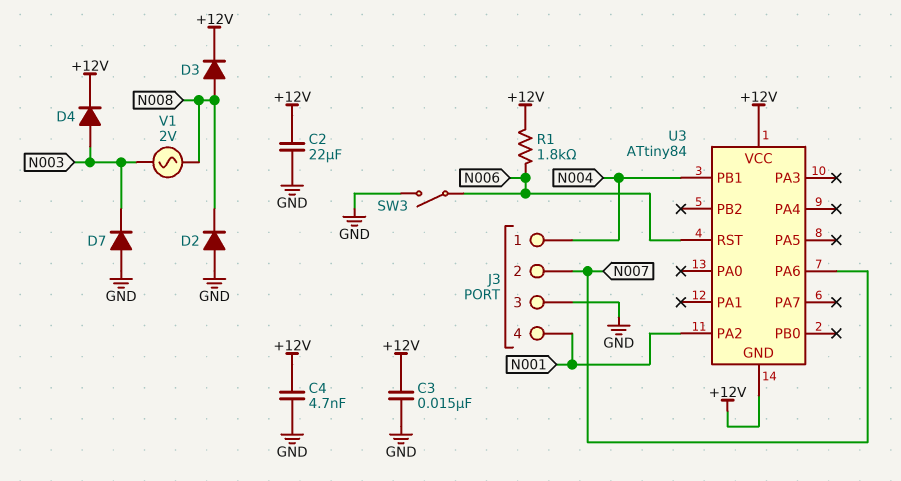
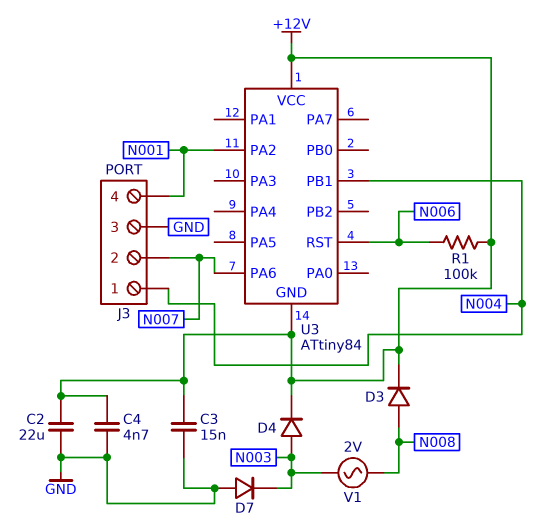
D2: diode (A GND, K N008) -> none
R1: 1.8k (+12V, N006) -> 100k (+12V, N006)
SW3: switch (GND, N006) -> none

